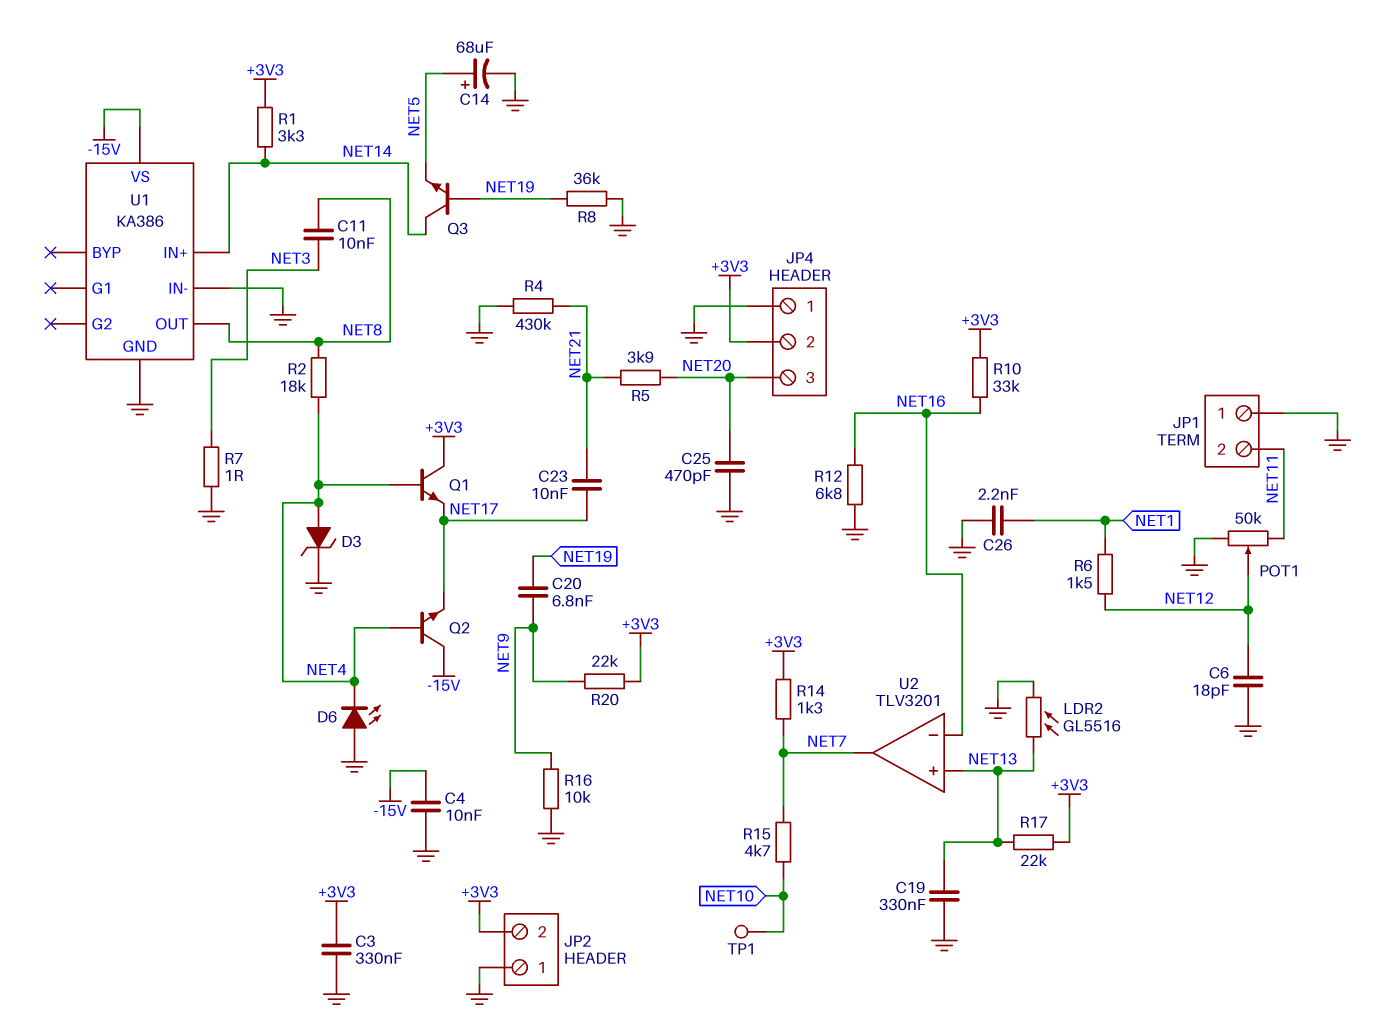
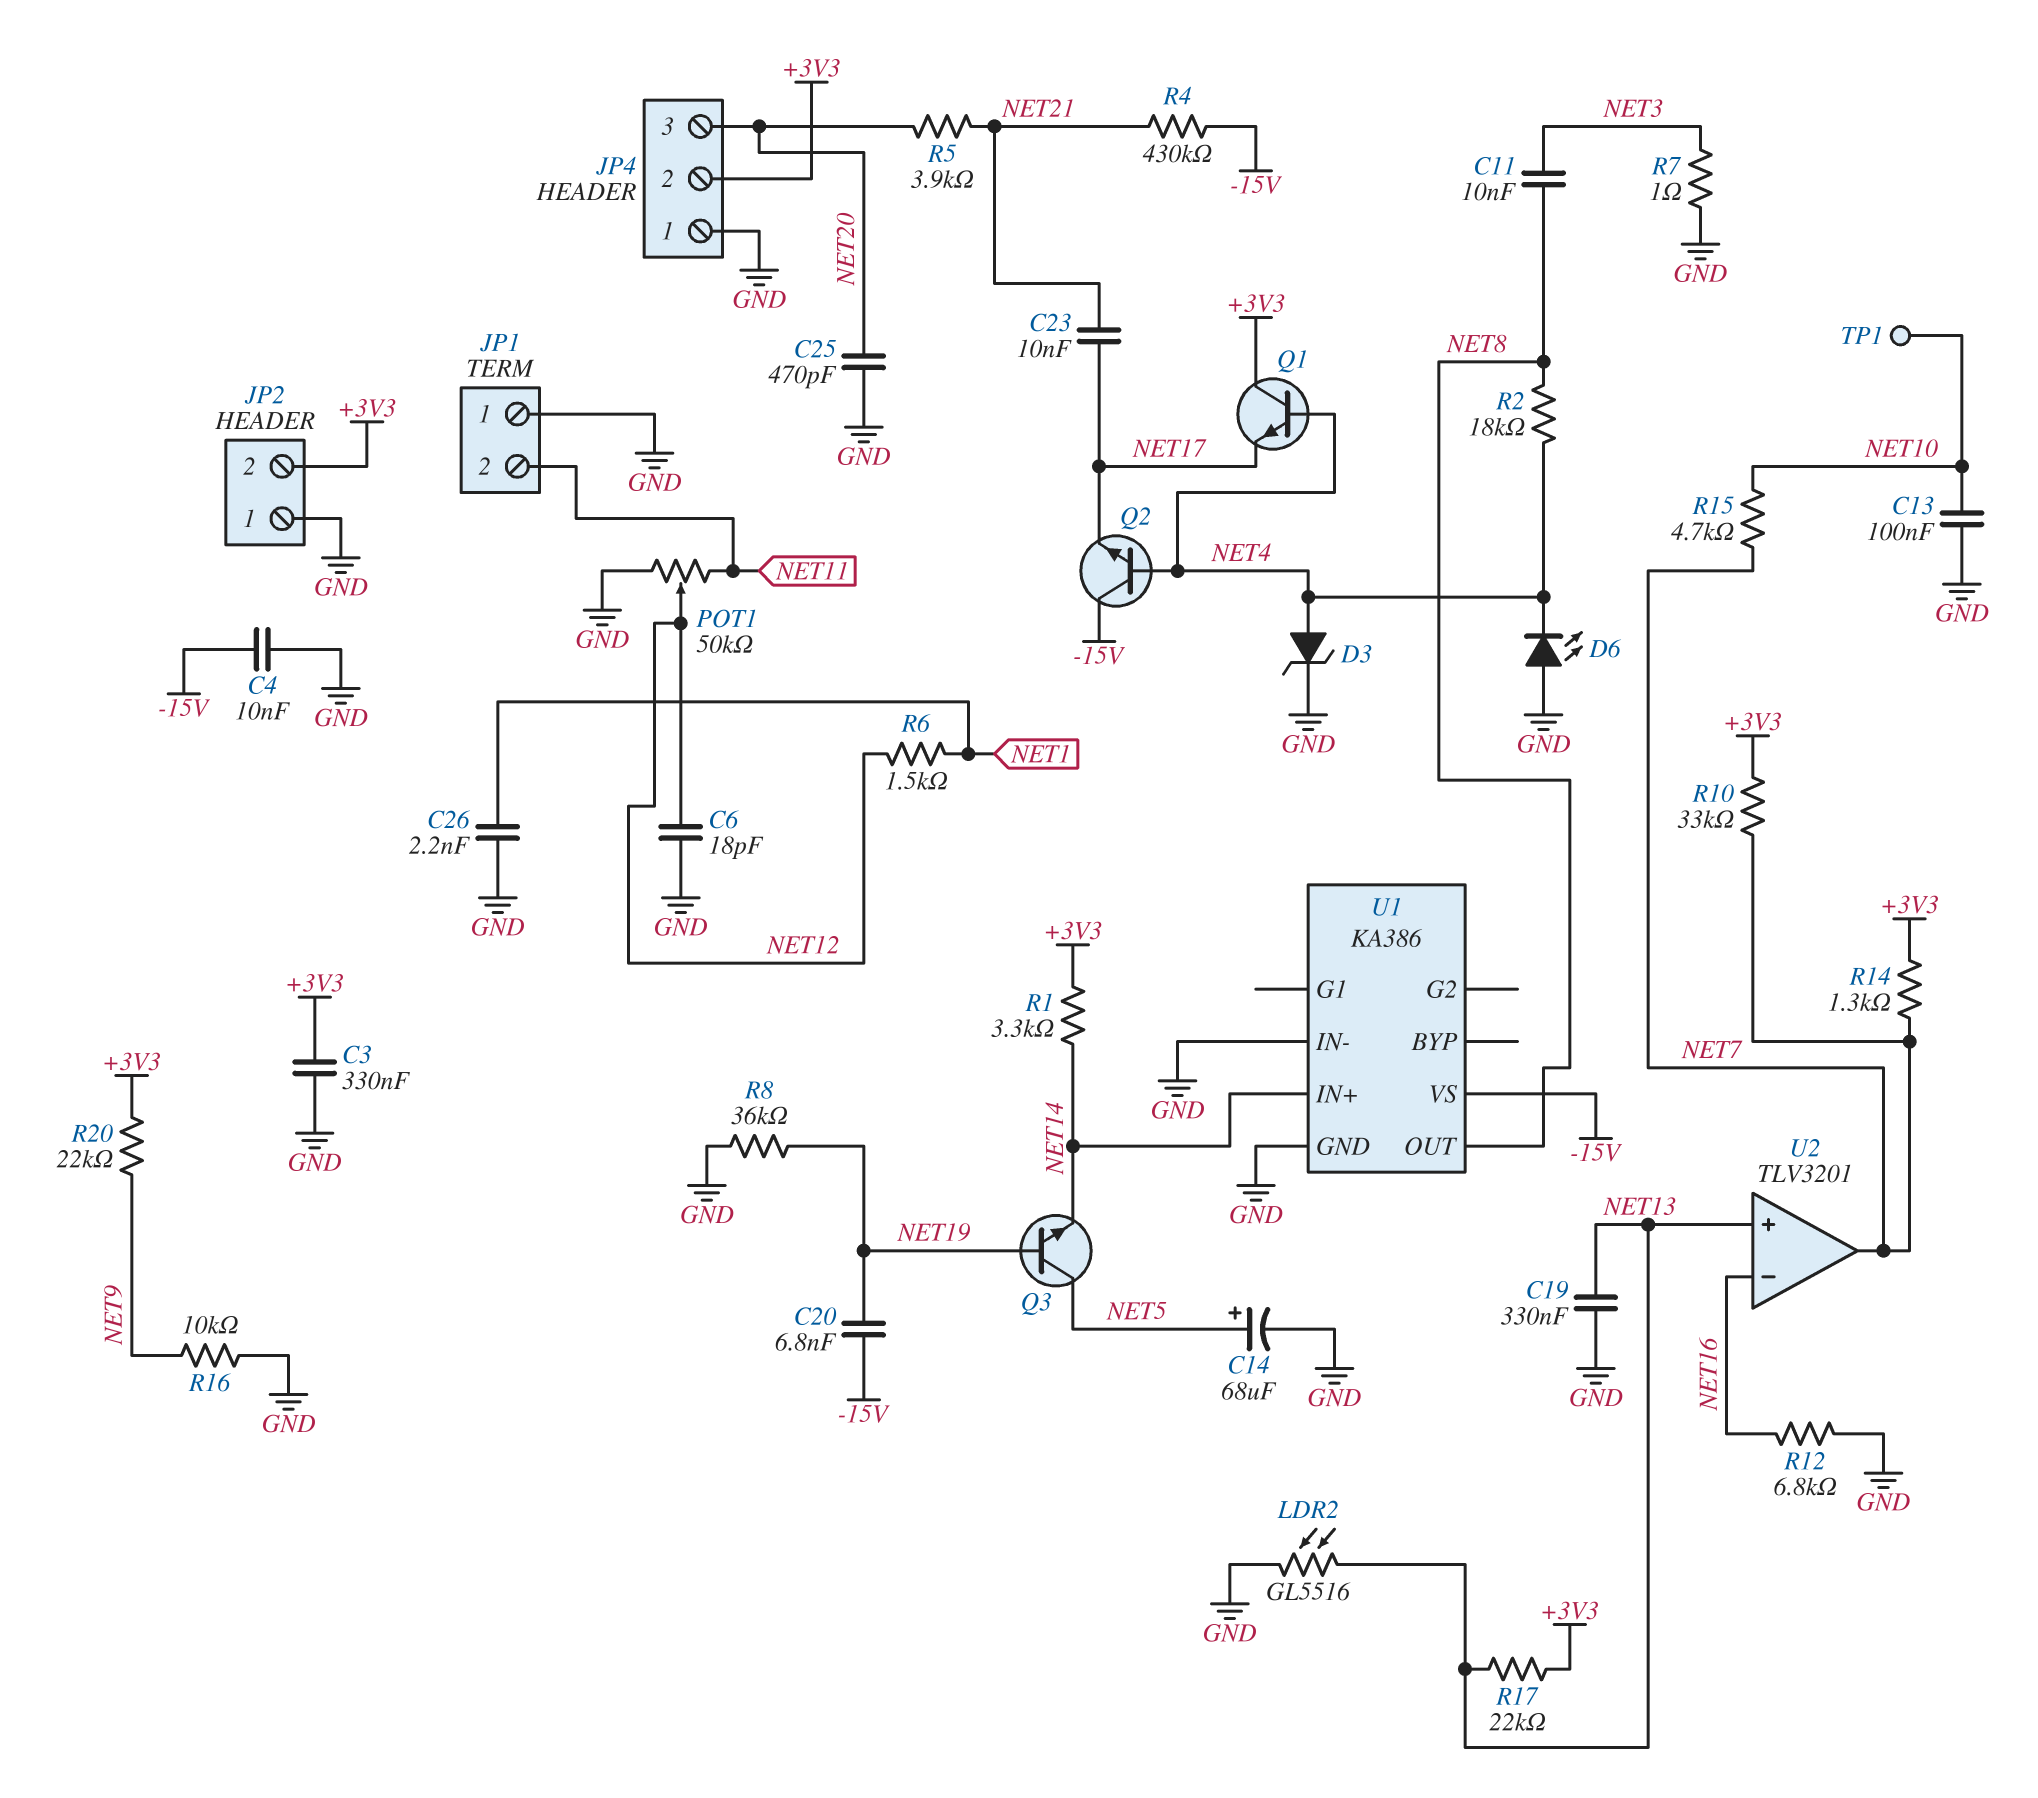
C13: none -> 100nF (GND, NET10)
C20: 6.8nF (NET9, NET19) -> 6.8nF (-15V, NET19)
Q3: NPN (B NET19, C NET14, E NET5) -> NPN (B NET19, C NET5, E NET14)
R4: 430k (GND, NET21) -> 430k (-15V, NET21)
R10: 33k (+3V3, NET16) -> 33k (+3V3, NET7)

